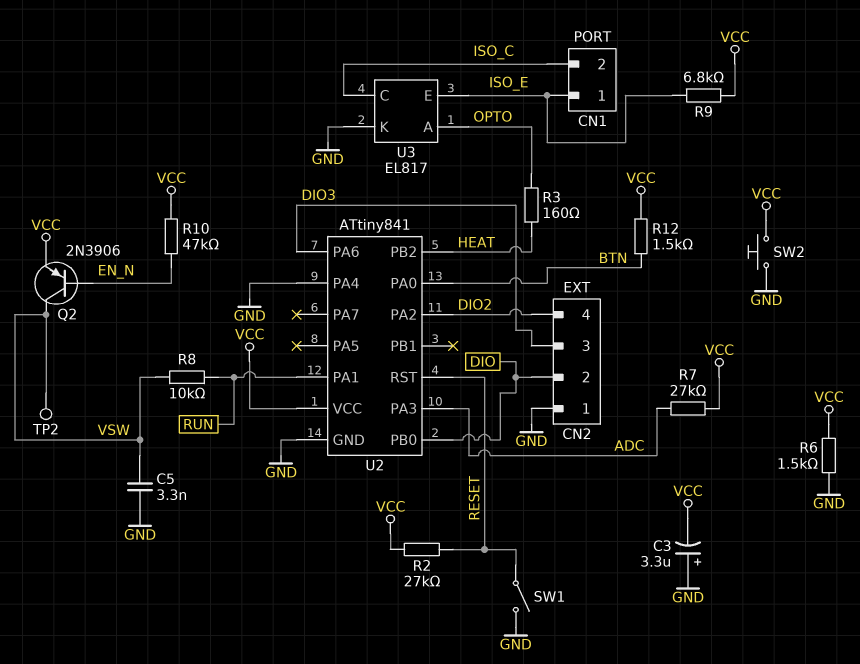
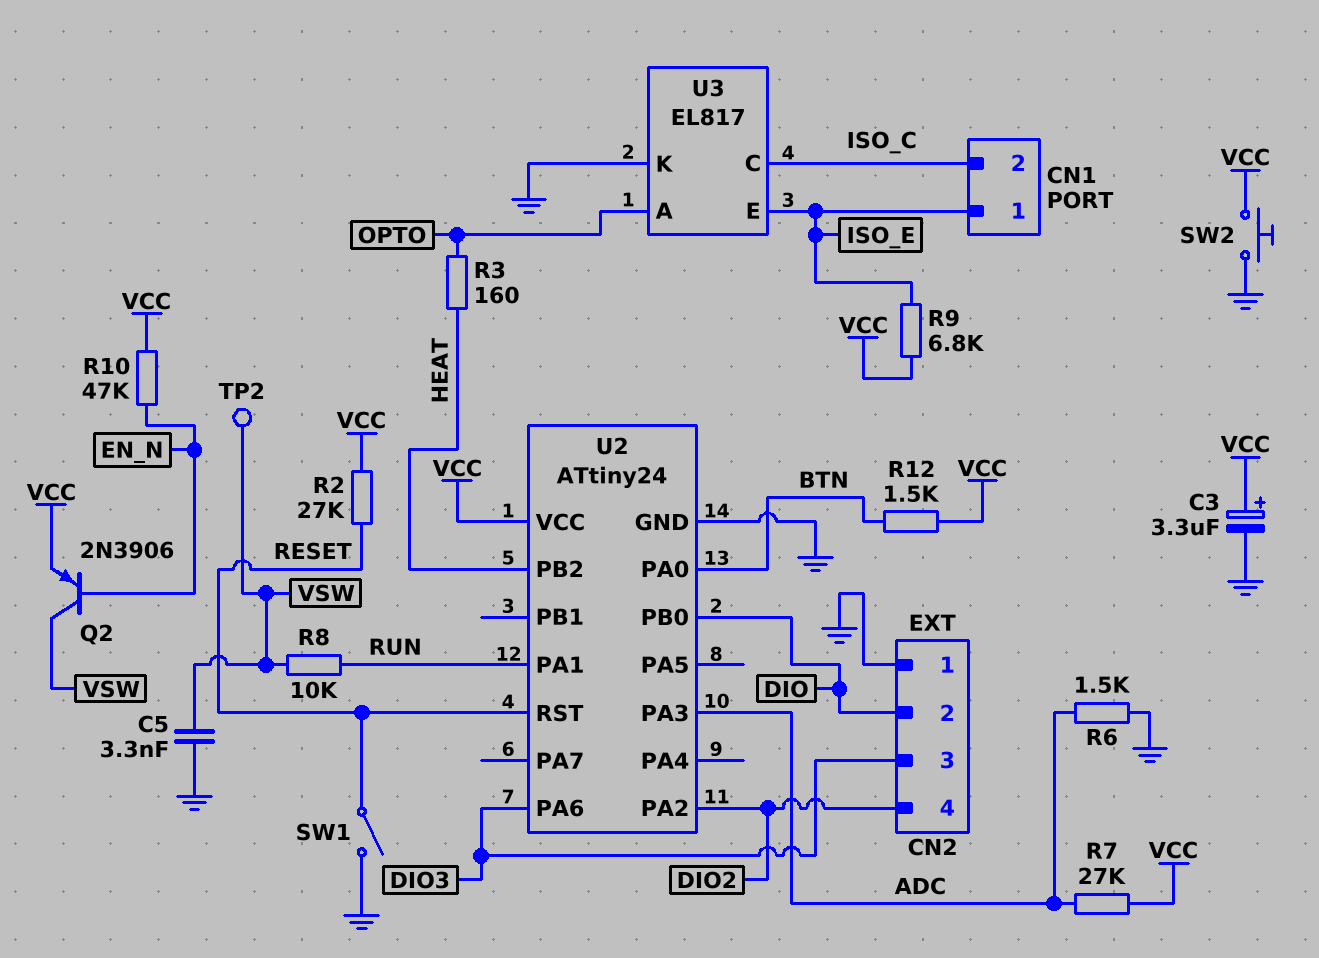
C3: 3.3uF (plus GND, minus VCC) -> 3.3uF (plus VCC, minus GND)
R6: 1.5k (GND, VCC) -> 1.5k (ADC, GND)
U2: ATtiny841 -> ATtiny24
U2 pin PA4: GND -> none

